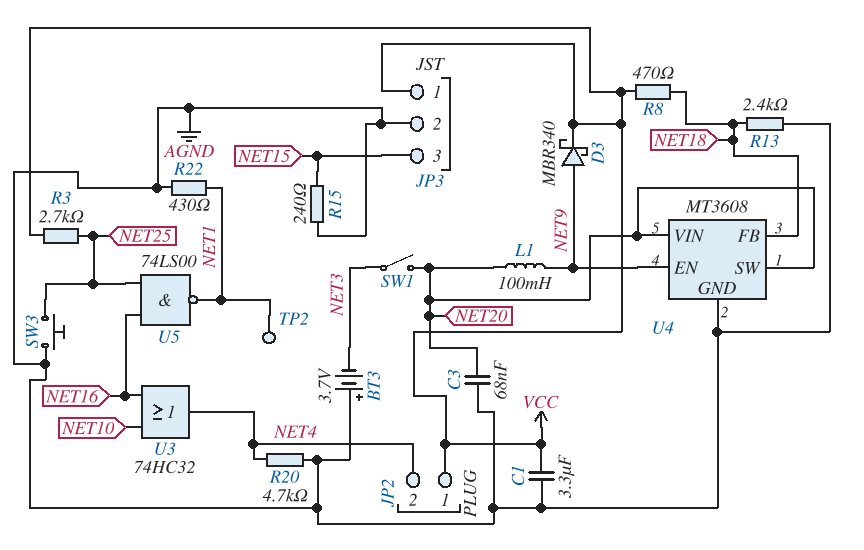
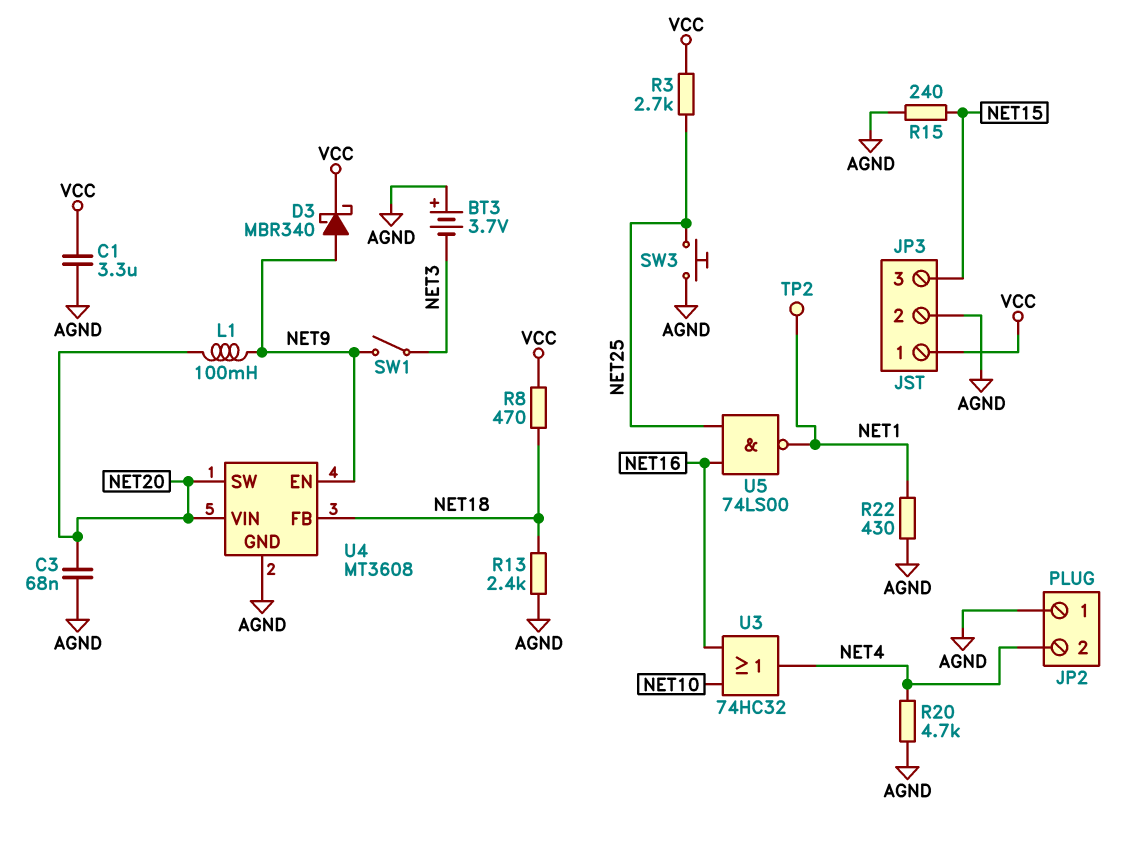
JP2 pin 1: VCC -> AGND
SW1: switch (NET3, NET20) -> switch (NET3, NET9)

